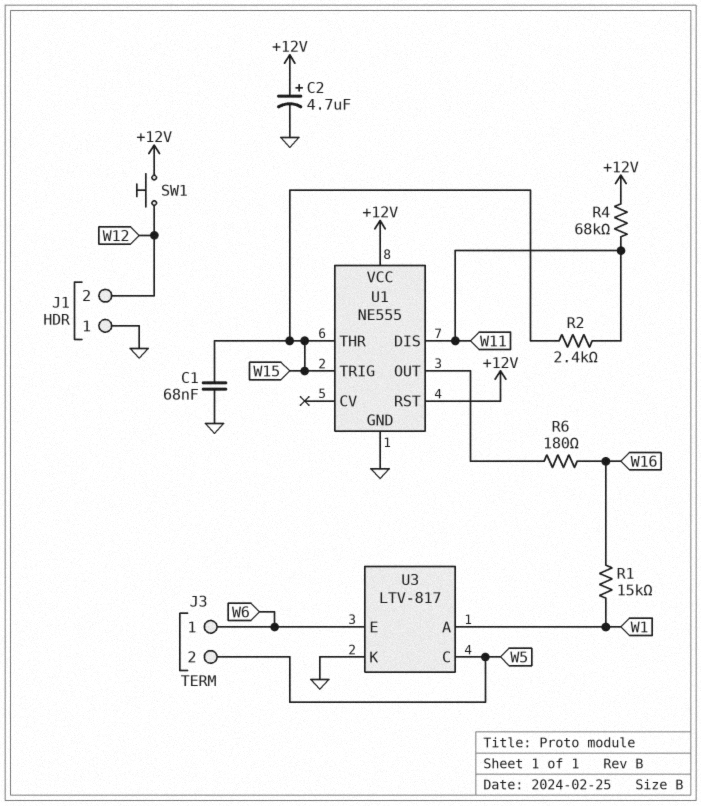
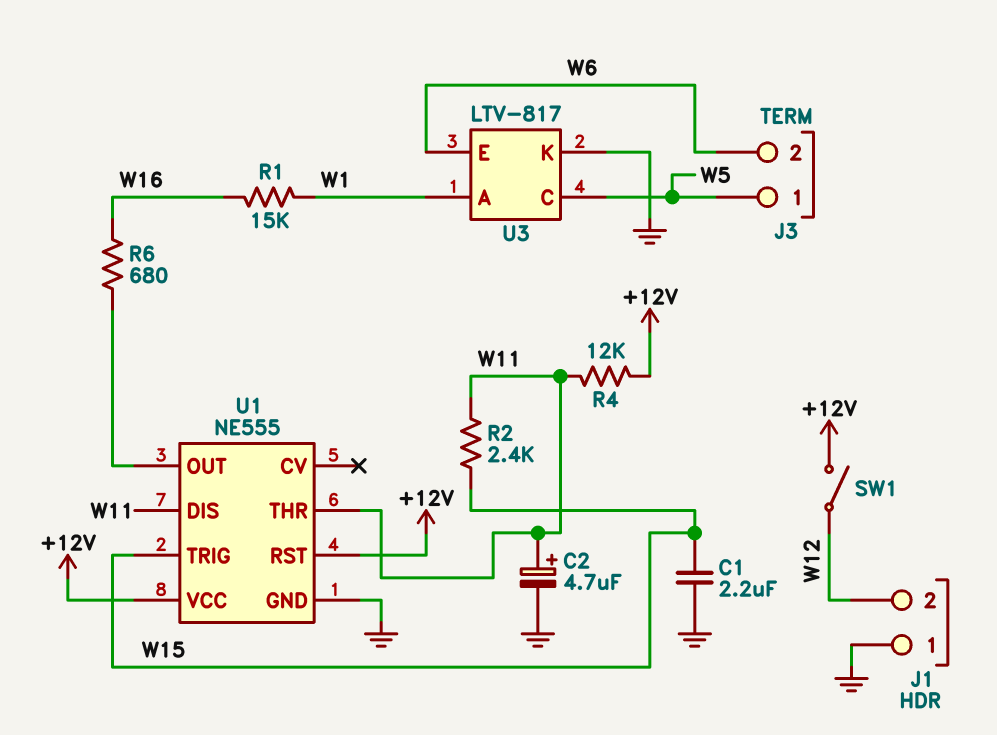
C1: 68nF (GND, W15) -> 2.2uF (GND, W15)
C2: 4.7uF (plus +12V, minus GND) -> 4.7uF (plus W11, minus GND)
J3 pin 1: W6 -> W5
J3 pin 2: W5 -> W6
R4: 68k (+12V, W11) -> 12k (+12V, W11)
R6: 180 (U1/OUT, W16) -> 680 (U1/OUT, W16)
SW1: button (+12V, W12) -> switch (+12V, W12)
U1 pin THR: W15 -> W11

